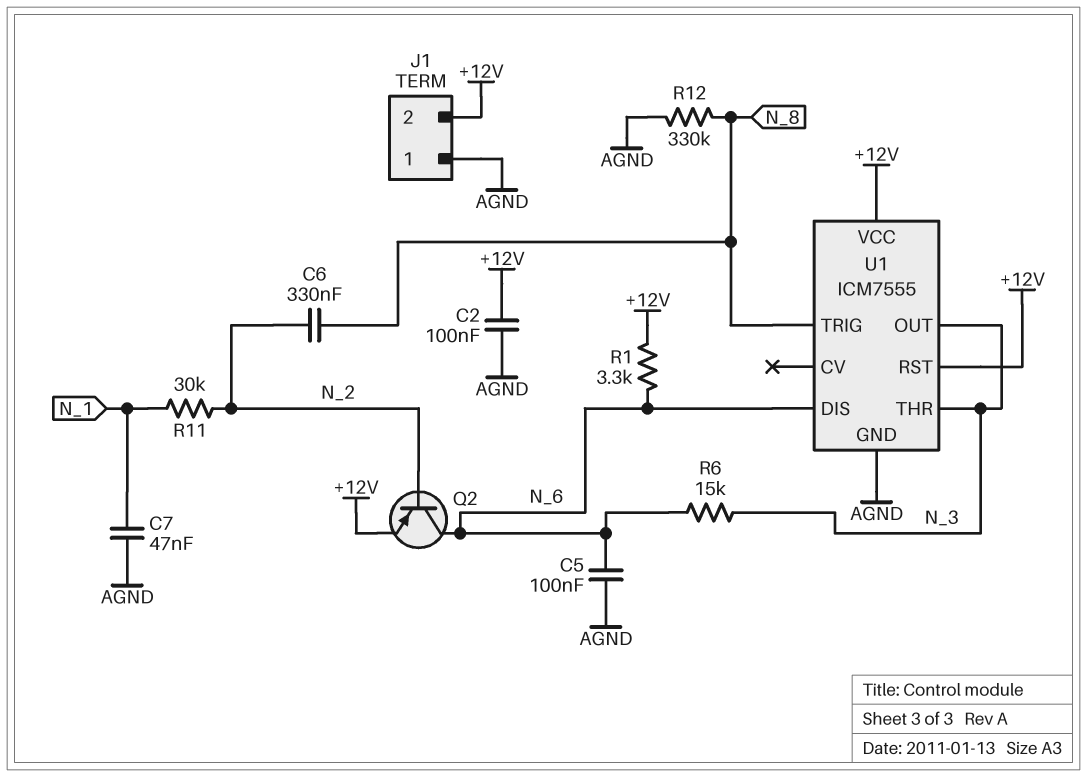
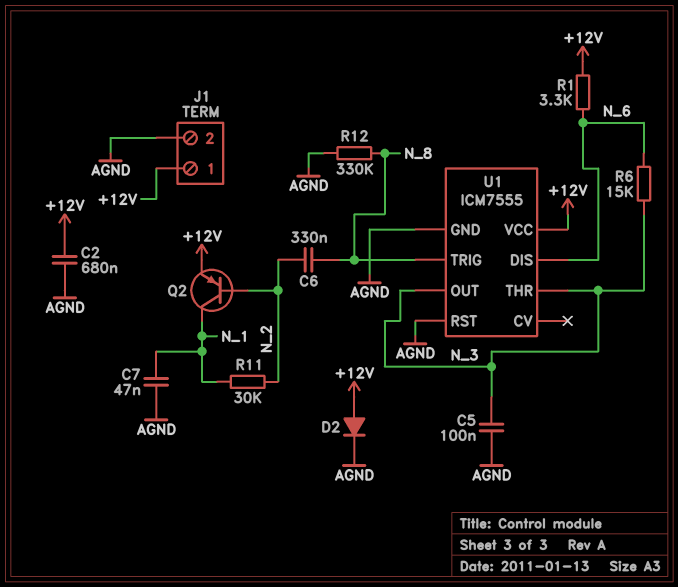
C2: 100nF (+12V, AGND) -> 680nF (+12V, AGND)
C5: 100nF (AGND, N_6) -> 100nF (AGND, N_3)
D2: none -> diode (A +12V, K AGND)
J1 pin 1: AGND -> +12V
J1 pin 2: +12V -> AGND
Q2: PNP (B N_2, C N_6, E +12V) -> PNP (B N_2, C N_1, E +12V)
U1 pin RST: +12V -> AGND

